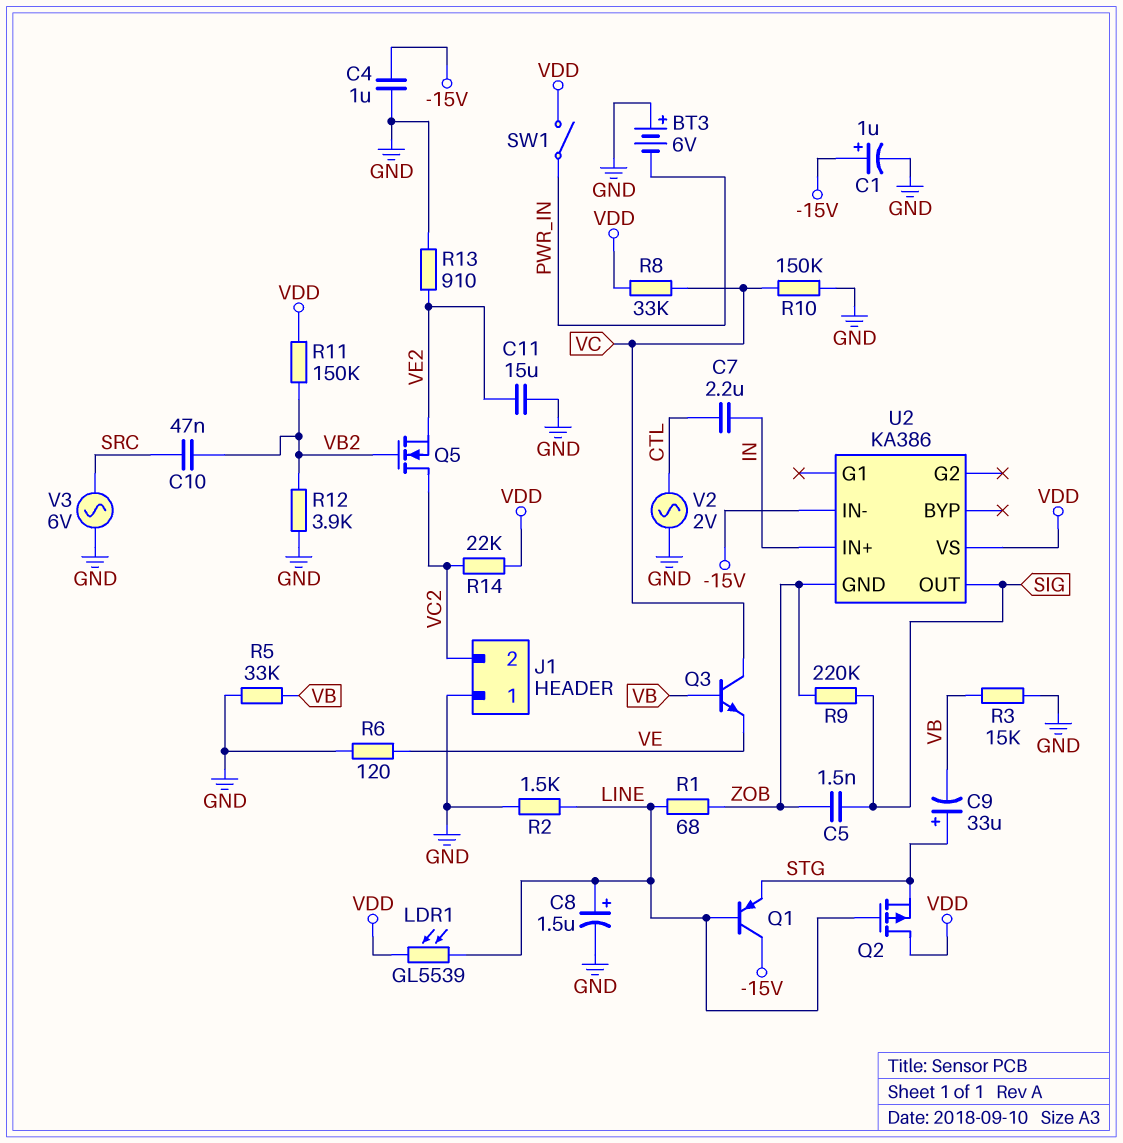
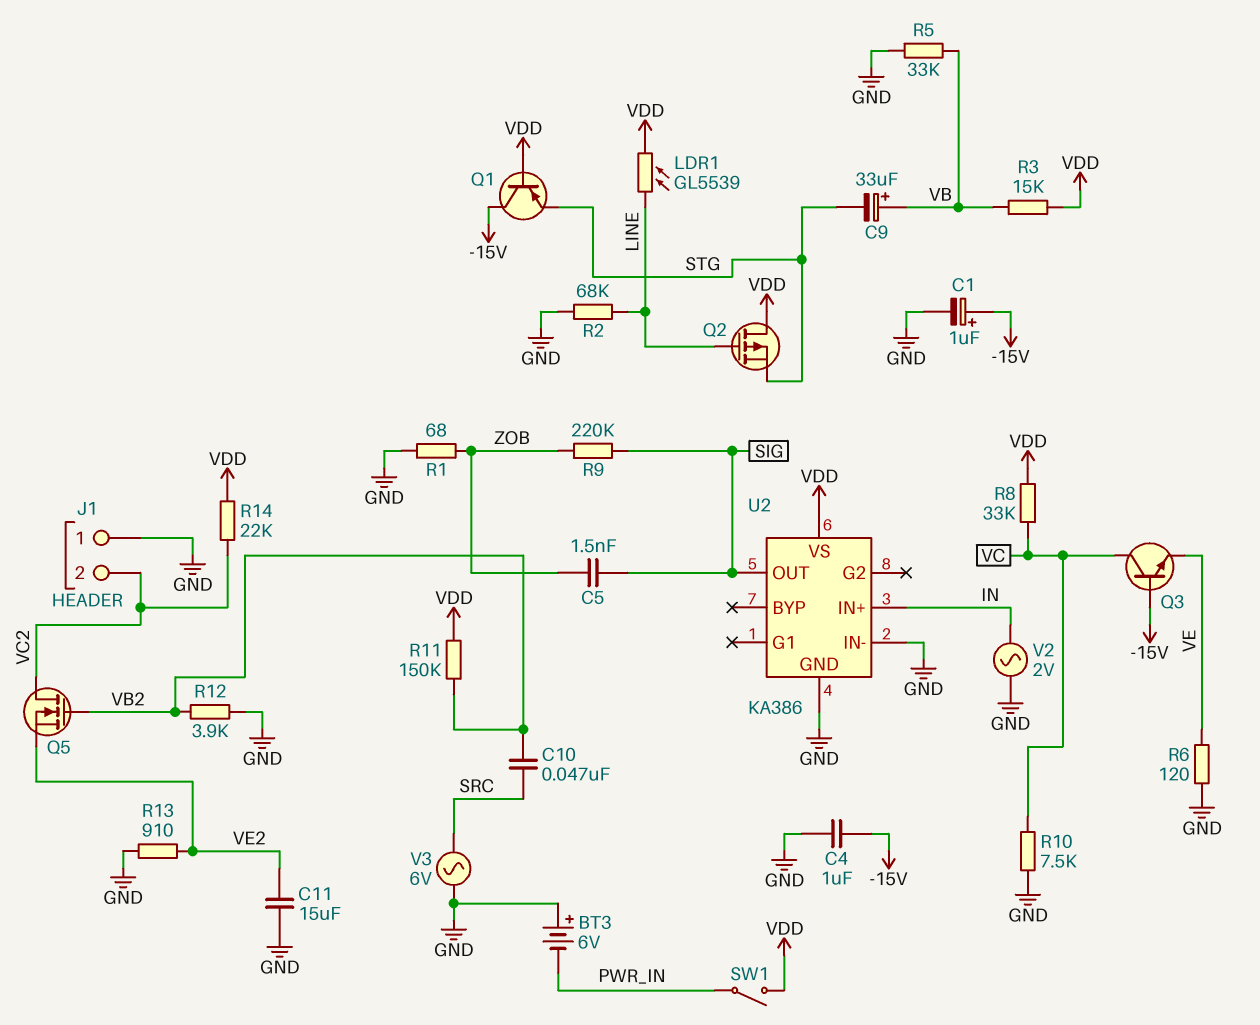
C7: 2.2uF (CTL, IN) -> none
C8: 1.5uF (plus LINE, minus GND) -> none
C9: 33uF (plus STG, minus VB) -> 33uF (plus VB, minus STG)
Q1: PNP (B LINE, C -15V, E STG) -> PNP (B VDD, C -15V, E STG)
Q3: NPN (B VB, C VC, E VE) -> NPN (B -15V, C VC, E VE)
R1: 68 (LINE, ZOB) -> 68 (GND, ZOB)
R2: 1.5k (GND, LINE) -> 68k (GND, LINE)
R3: 15k (GND, VB) -> 15k (VB, VDD)
R10: 150k (GND, VC) -> 7.5k (GND, VC)
U2 pin GND: ZOB -> GND
U2 pin IN-: -15V -> GND
V2: AC 2V (CTL, GND) -> AC 2V (GND, IN)

